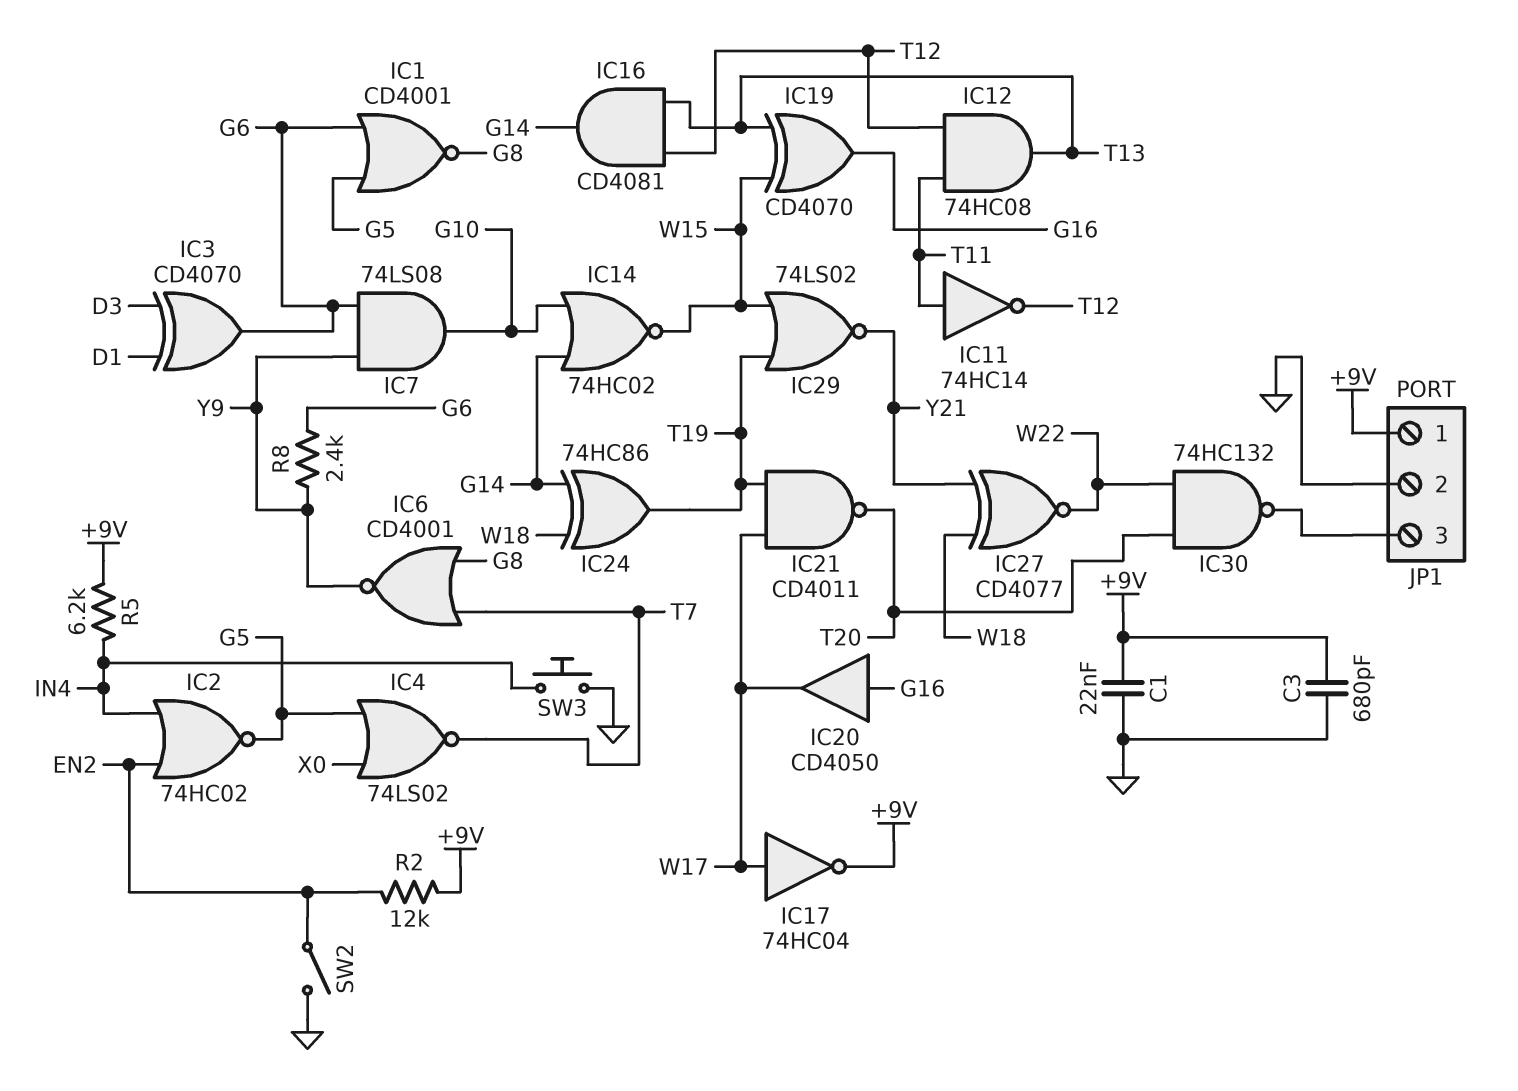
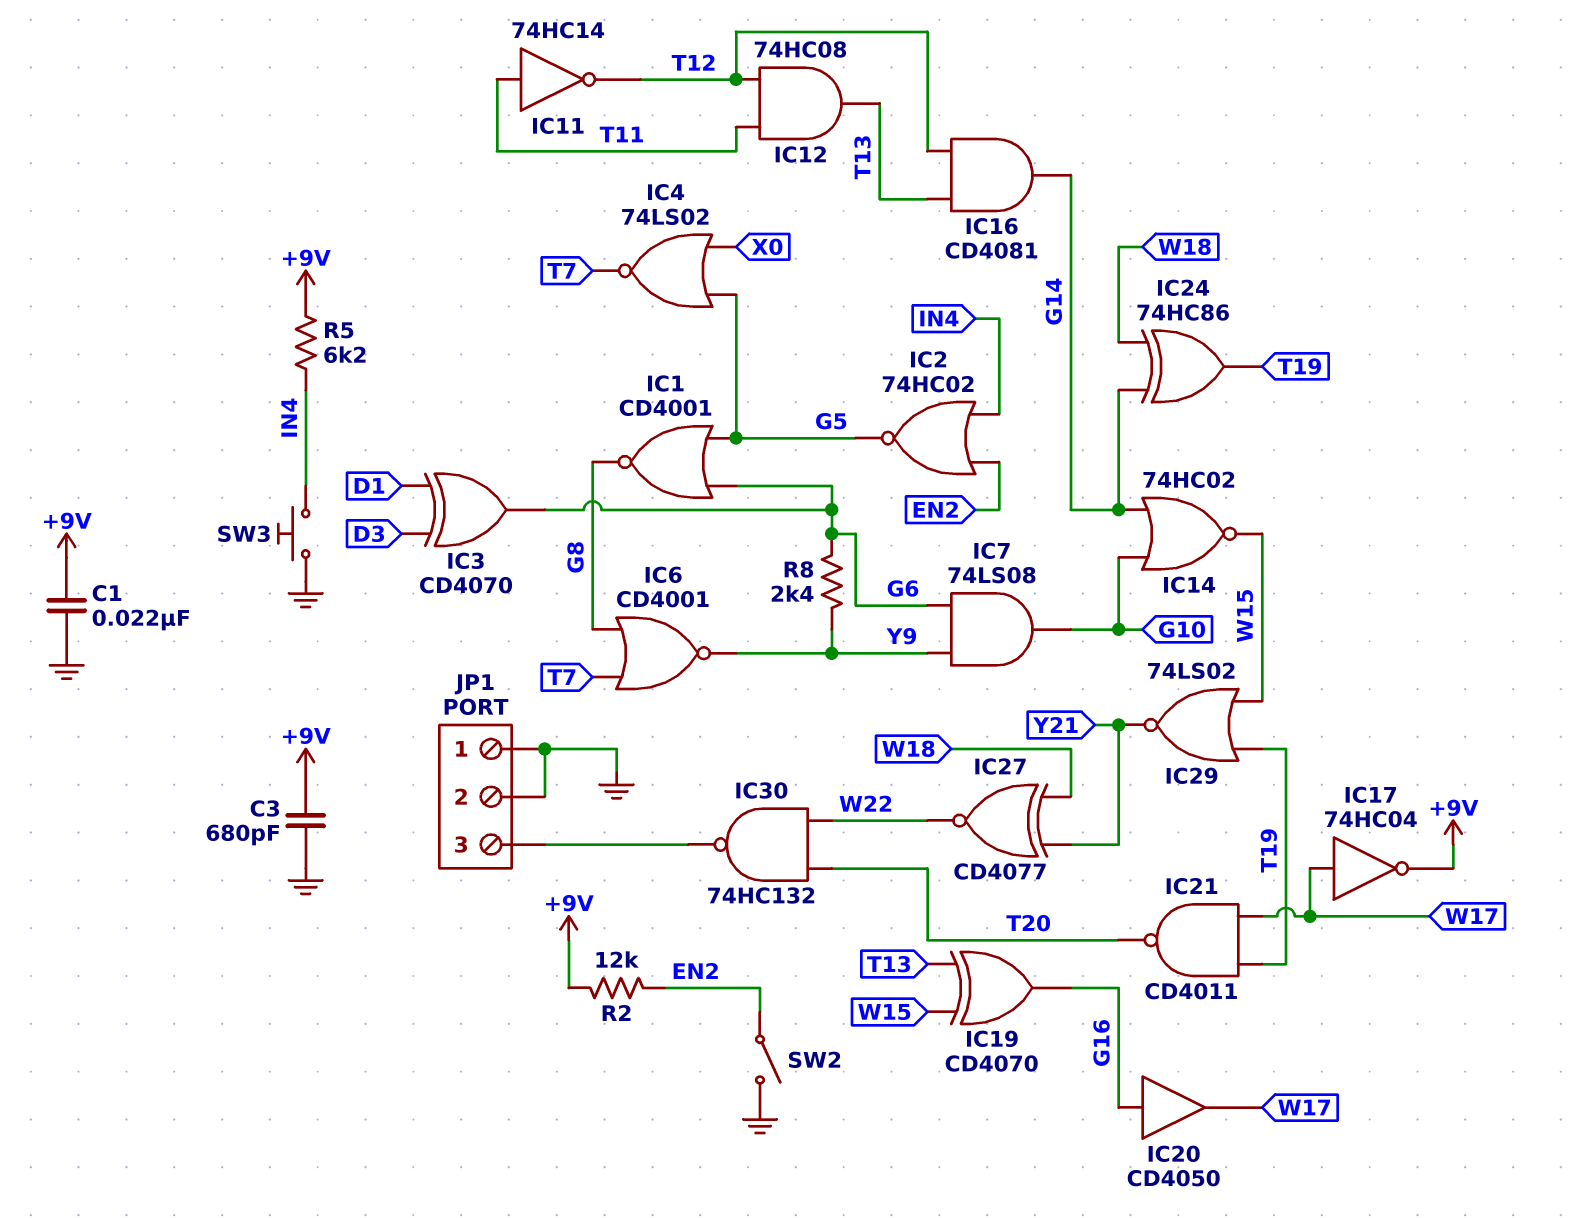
JP1 pin 1: +9V -> GND

